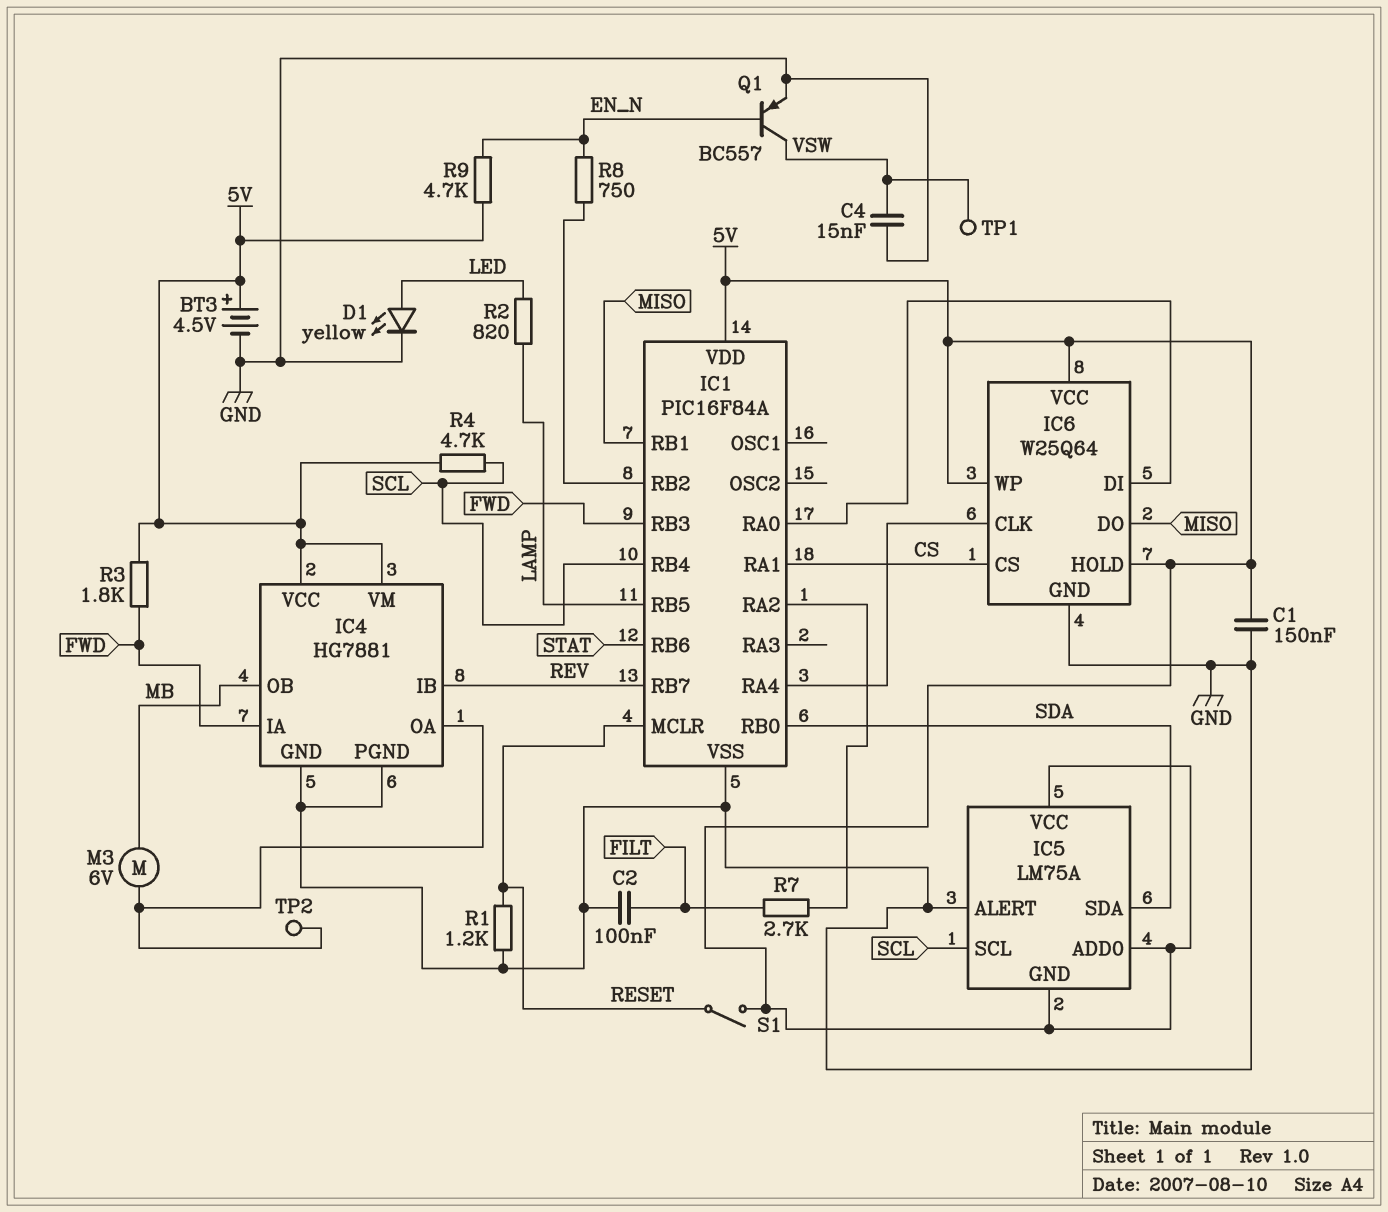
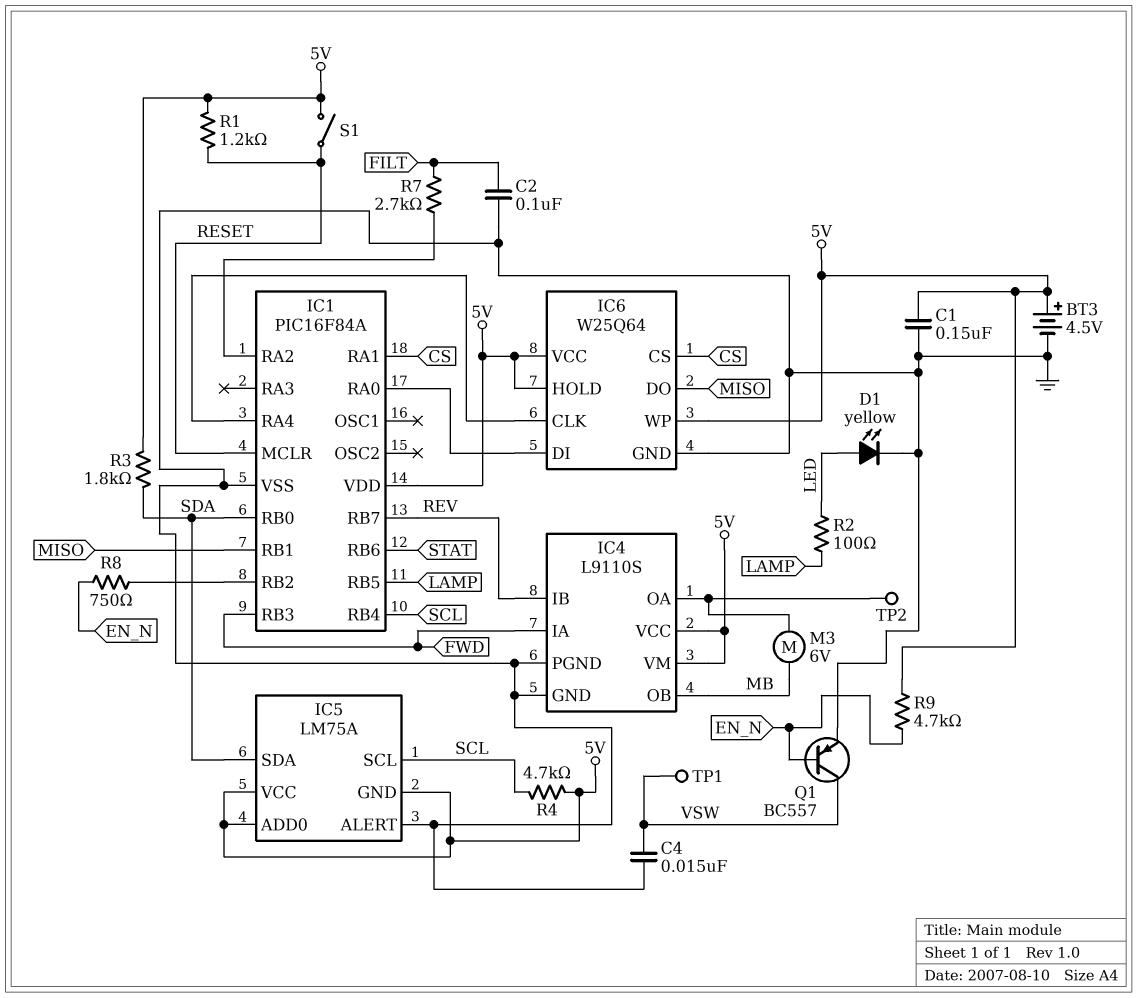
IC4: HG7881 -> L9110S
R1: 1.2k (GND, RESET) -> 1.2k (5V, RESET)
R2: 820 (LAMP, LED) -> 100 (LAMP, LED)
R3: 1.8k (5V, FWD) -> 1.8k (5V, SDA)

